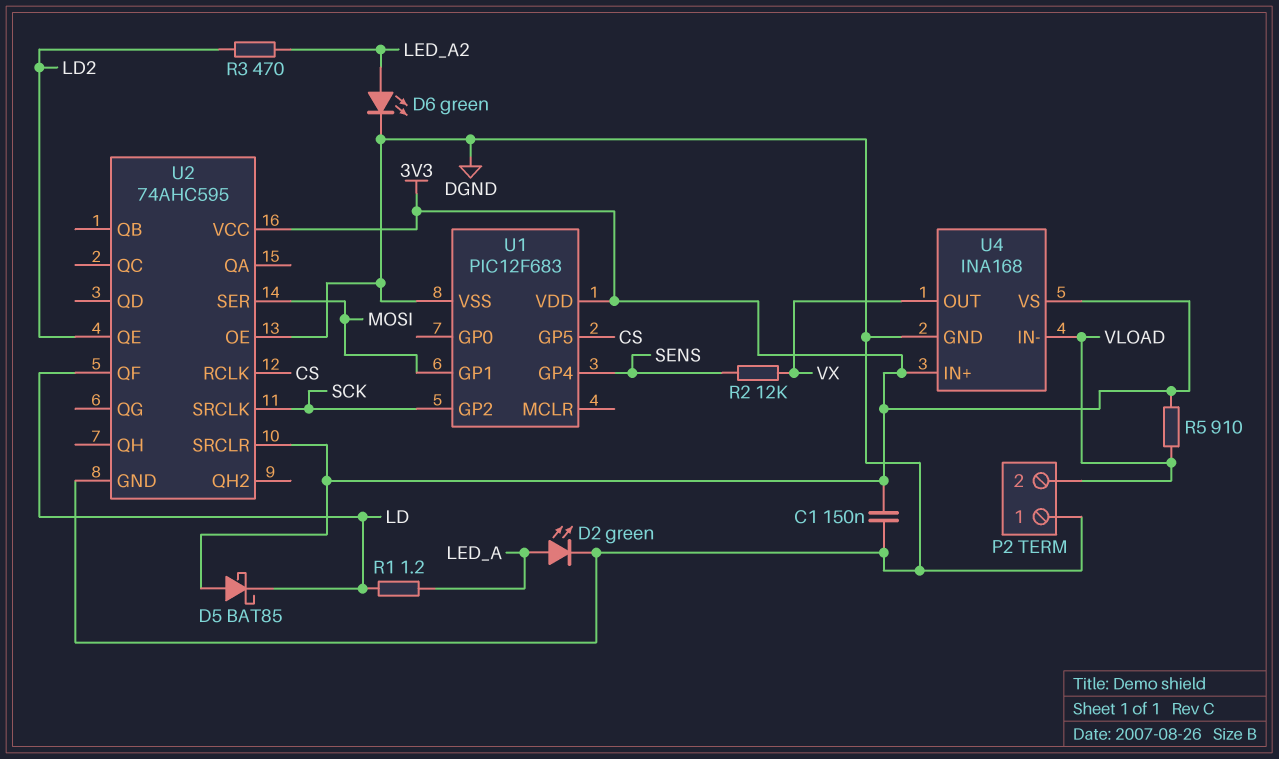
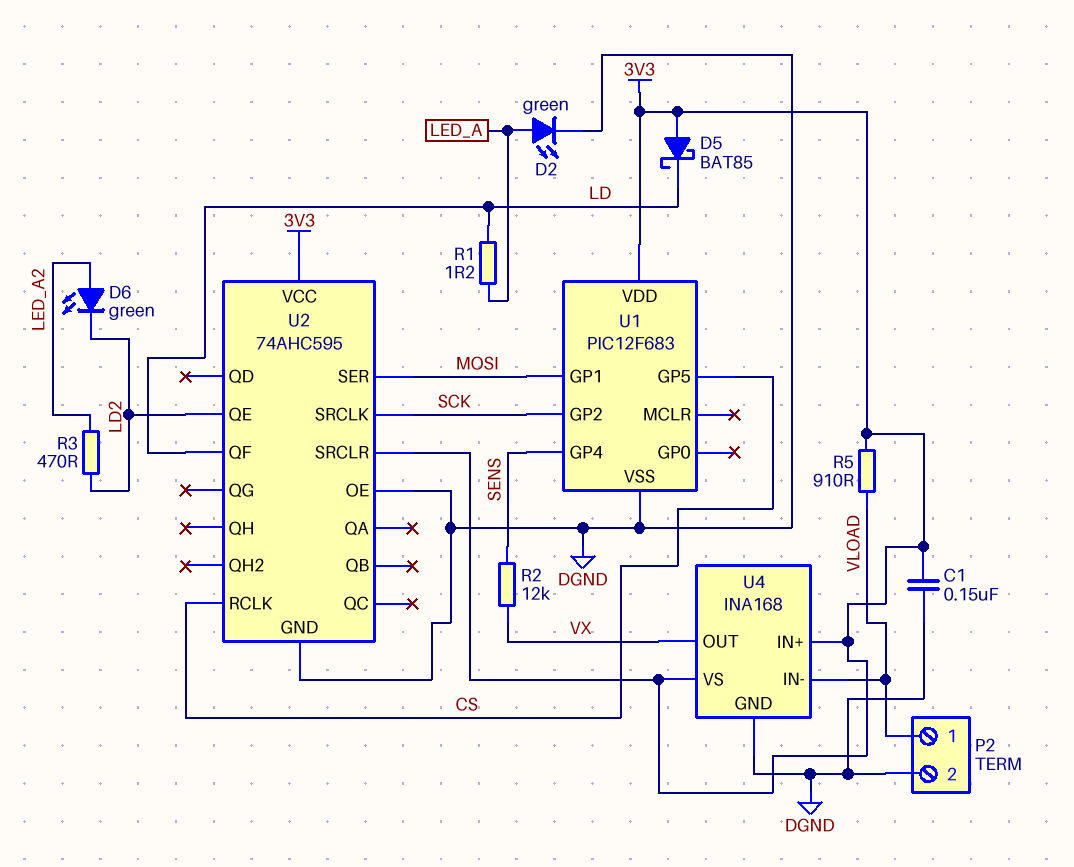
D6: LED green (A LED_A2, K DGND) -> LED green (A LED_A2, K LD2)
P2 pin 1: DGND -> VLOAD
P2 pin 2: VLOAD -> DGND

